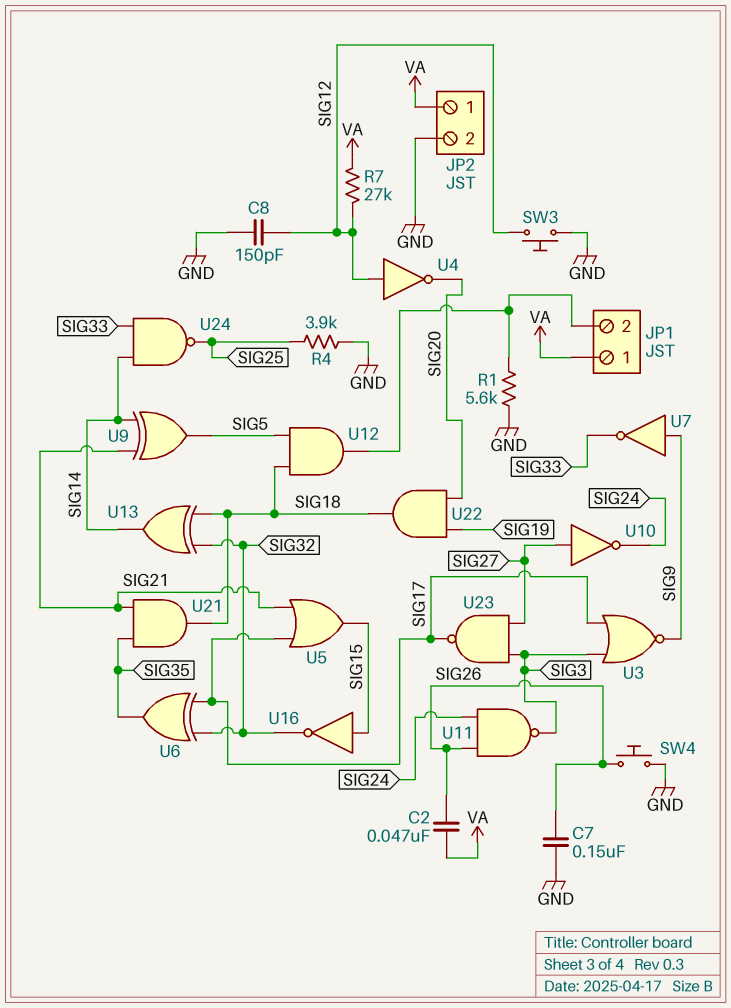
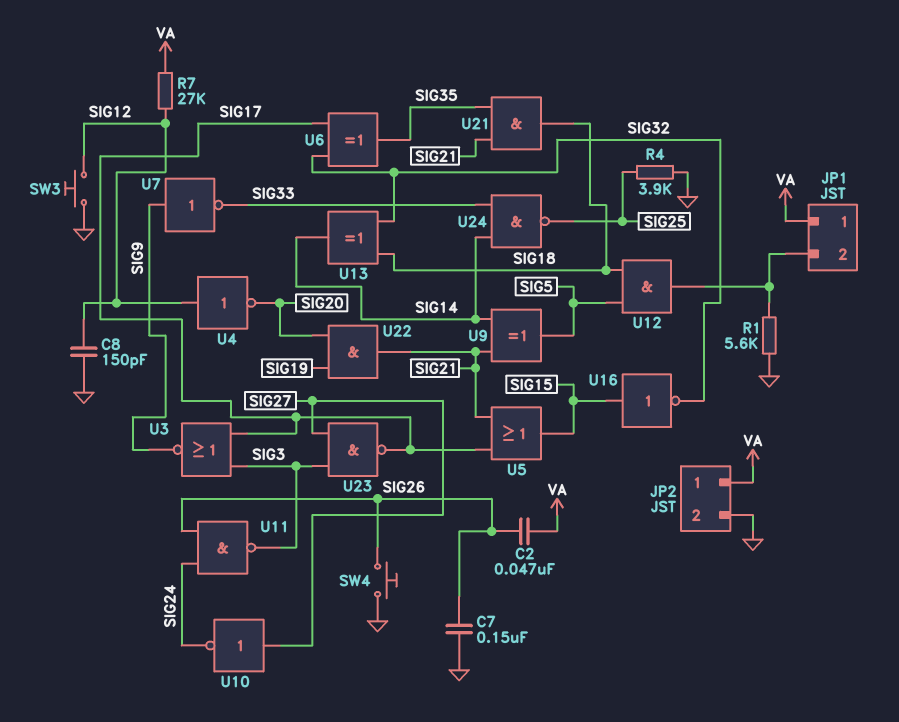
U22: AND (in SIG19, in SIG20, out SIG18) -> AND (in SIG19, in SIG20, out SIG21)

